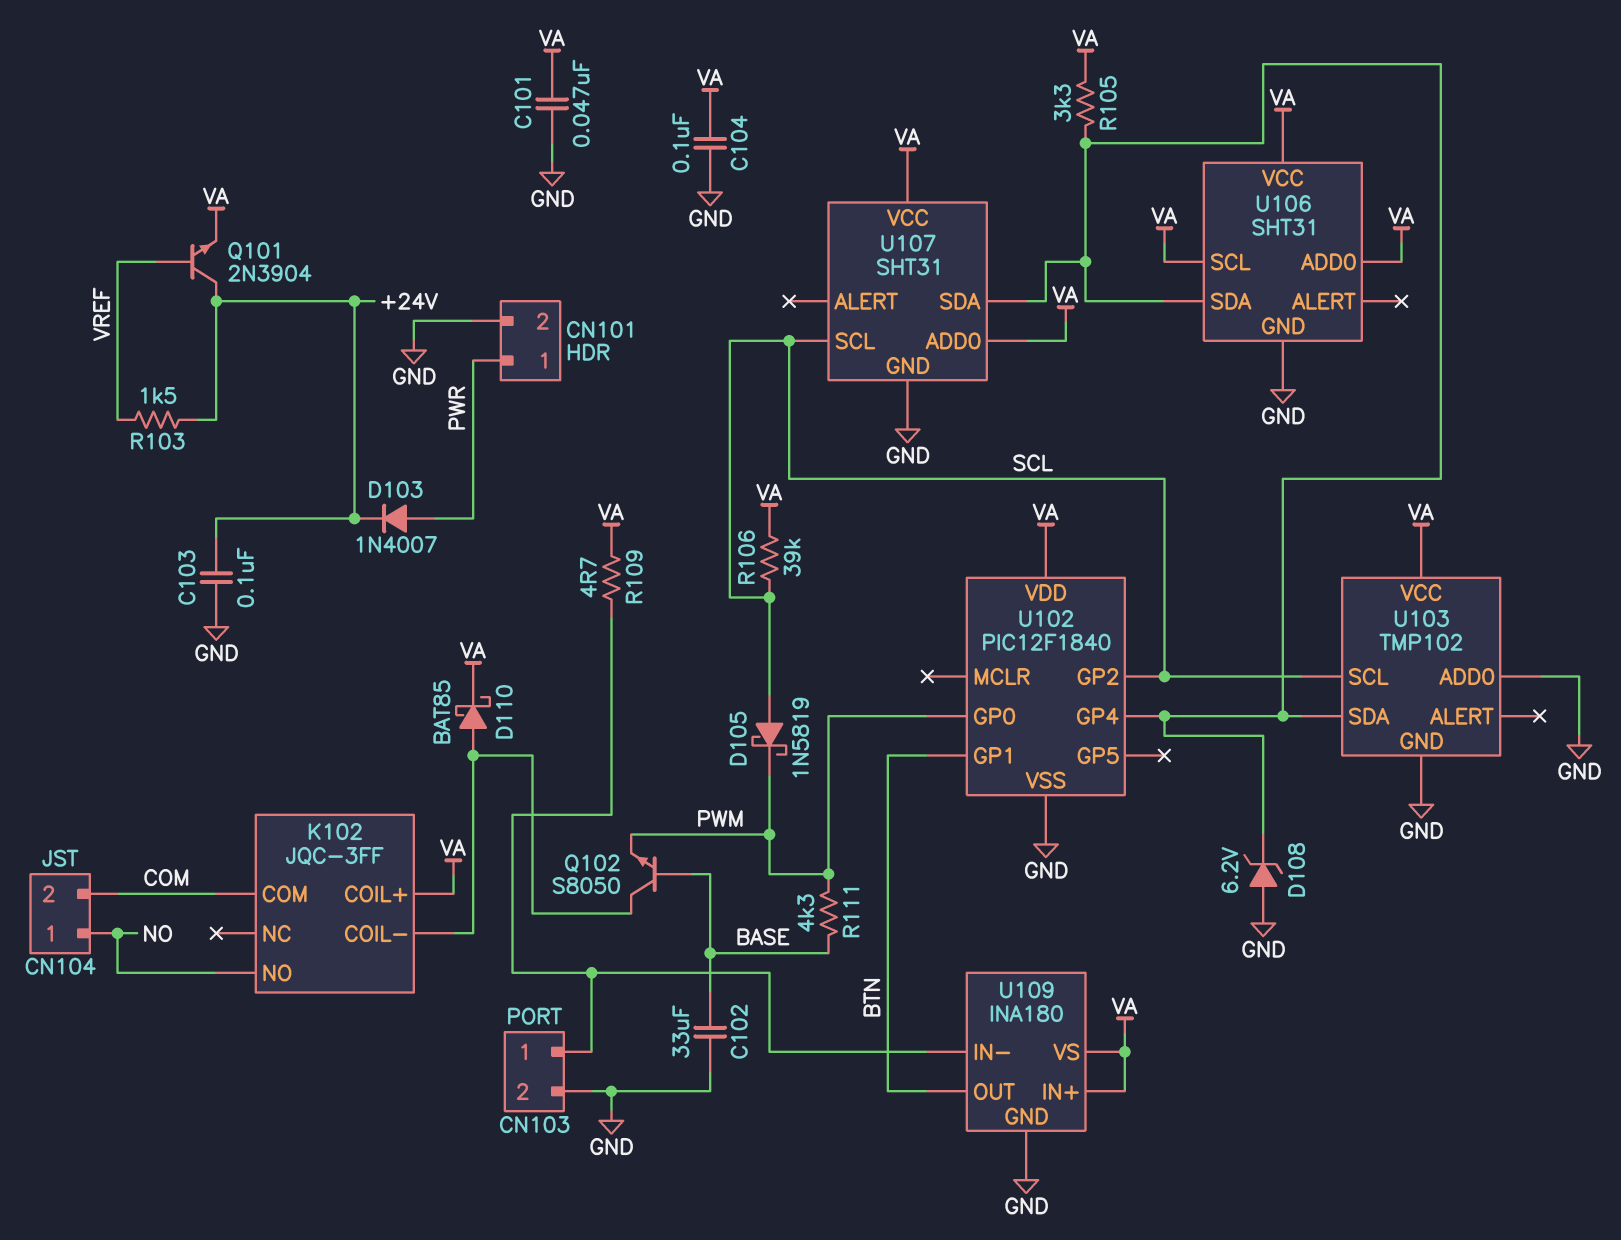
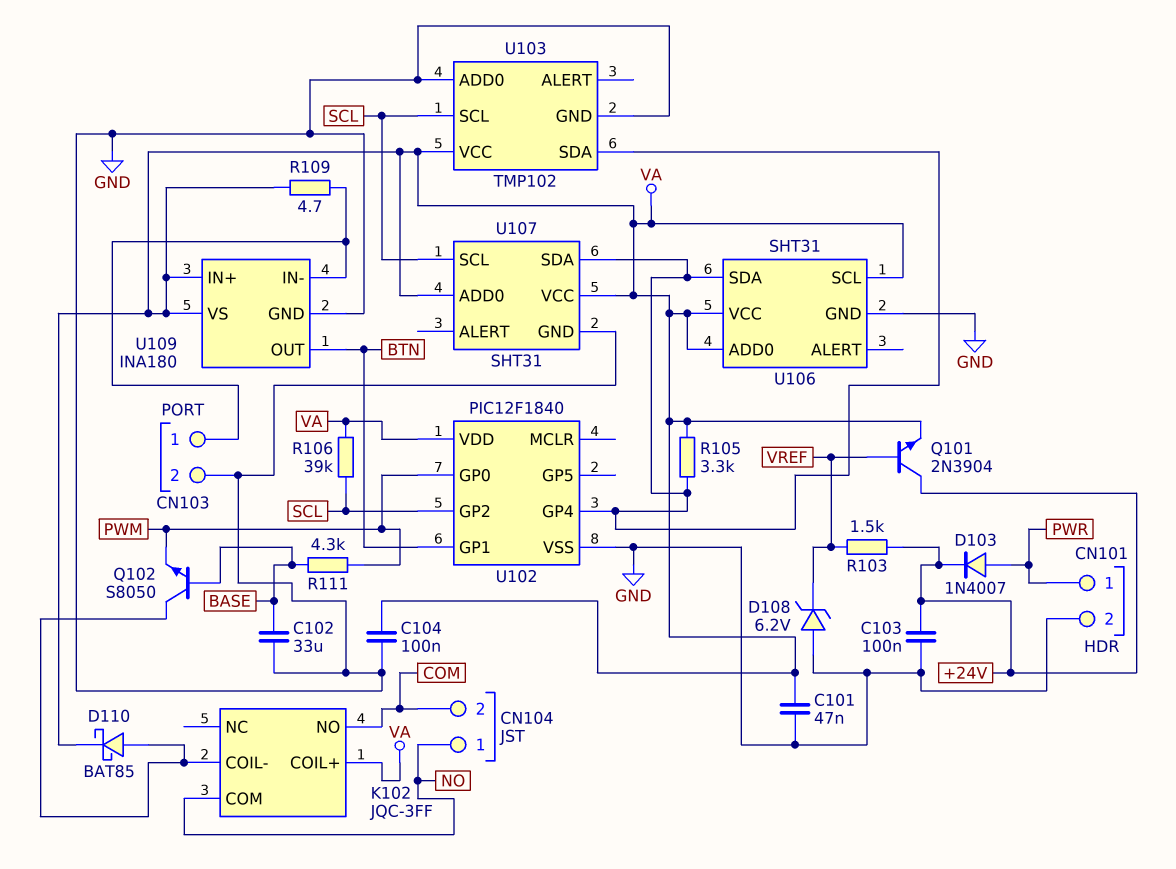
D105: schottky 1N5819 (A SCL, K PWM) -> none
D108: zener 6.2V (A GND, K U102/GP4) -> zener 6.2V (A GND, K VREF)
K102 pin COM: COM -> NO
K102 pin NO: NO -> COM

